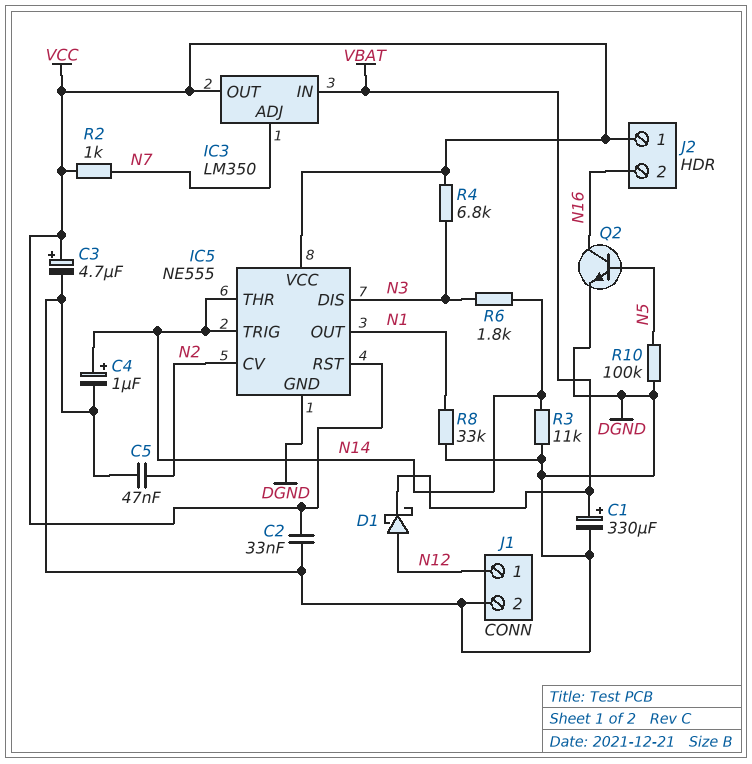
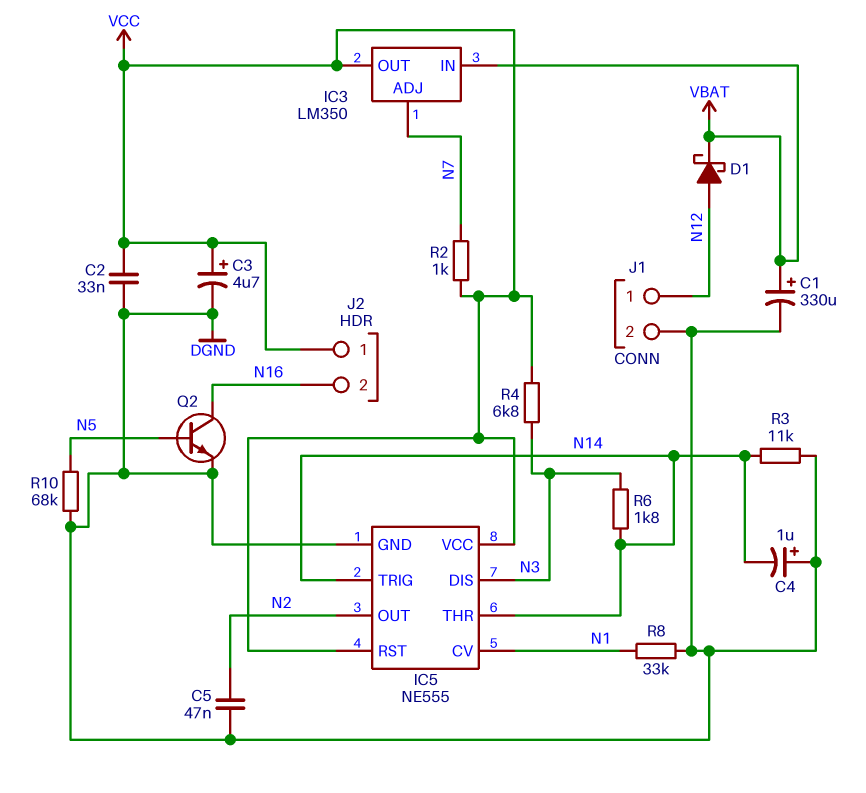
C4: 1uF (plus N14, minus DGND) -> 1uF (plus DGND, minus N14)
IC5 pin CV: N2 -> N1
IC5 pin OUT: N1 -> N2
R10: 100k (DGND, N5) -> 68k (DGND, N5)

